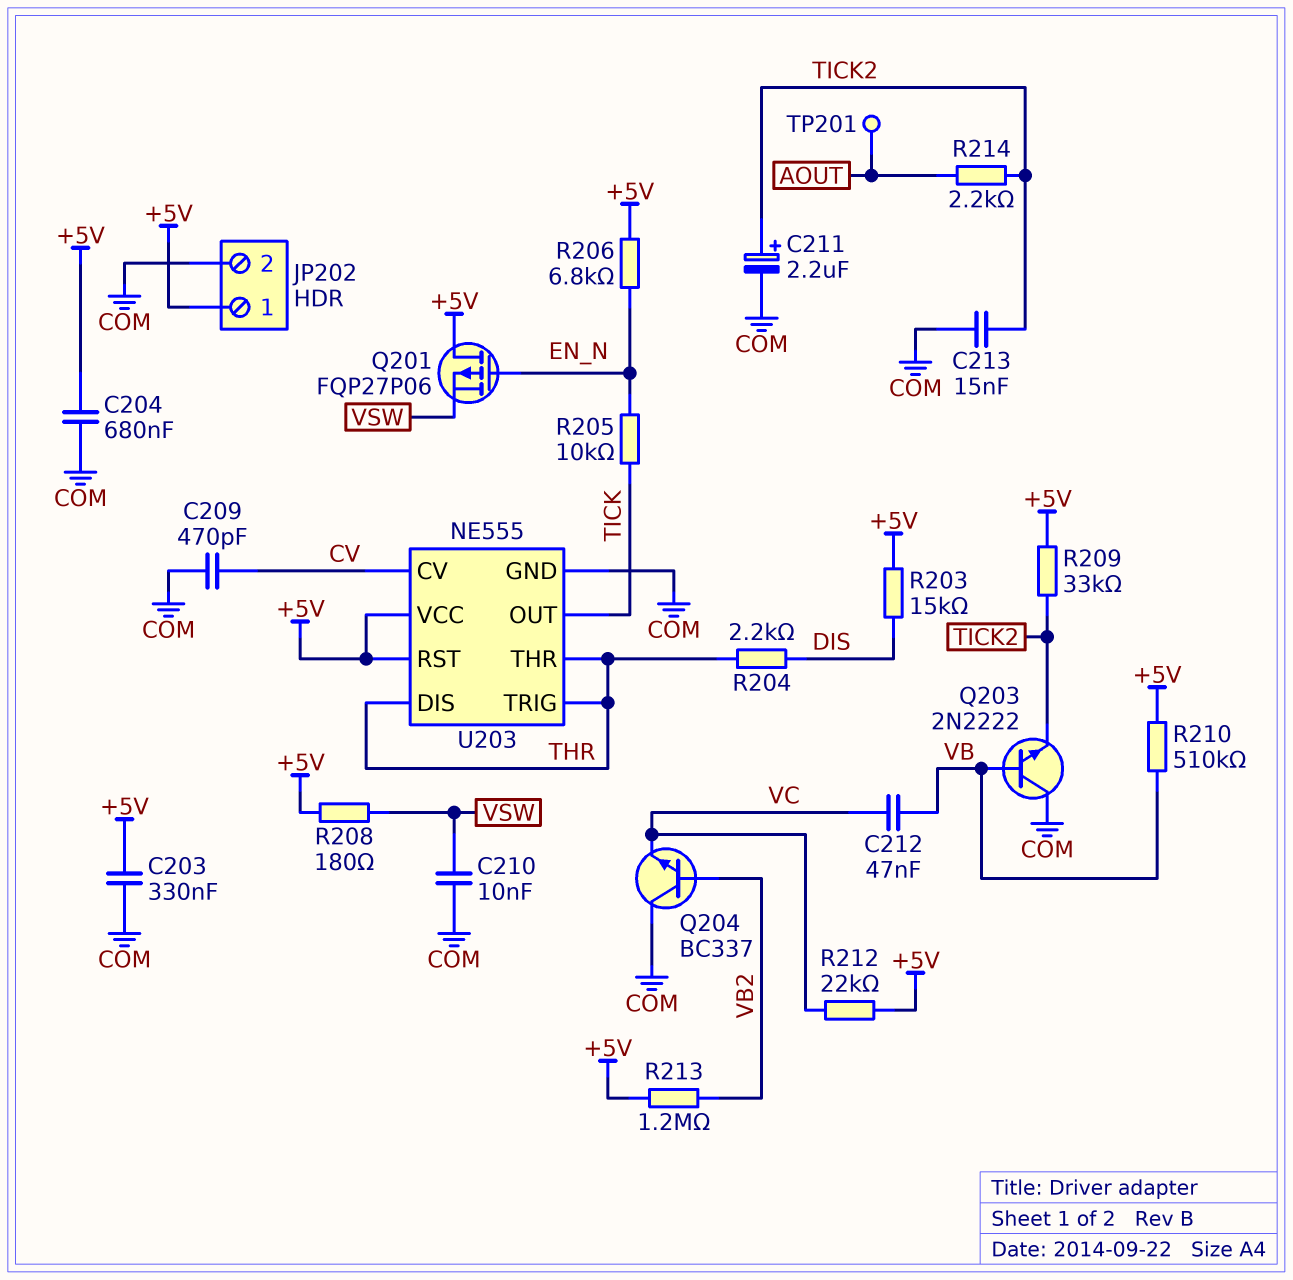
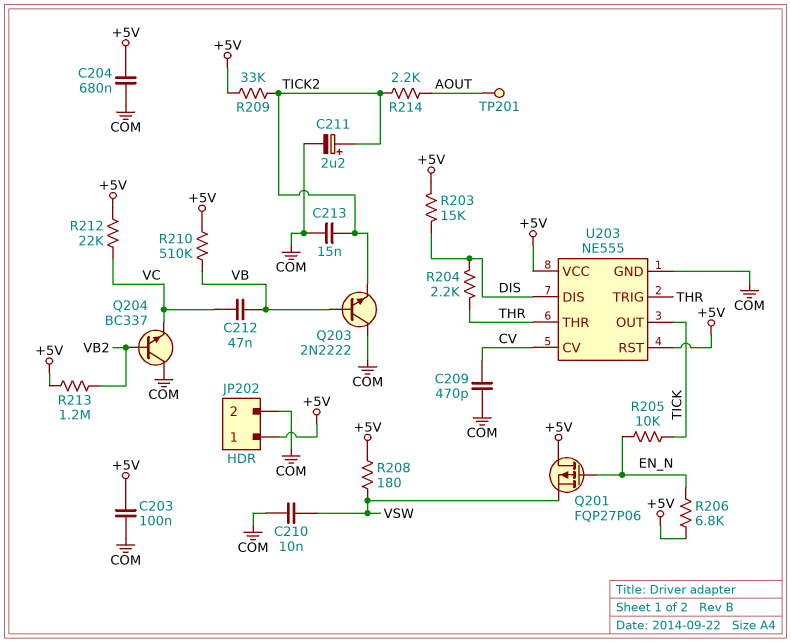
C203: 330nF (+5V, COM) -> 100nF (+5V, COM)
U203 pin DIS: THR -> DIS

